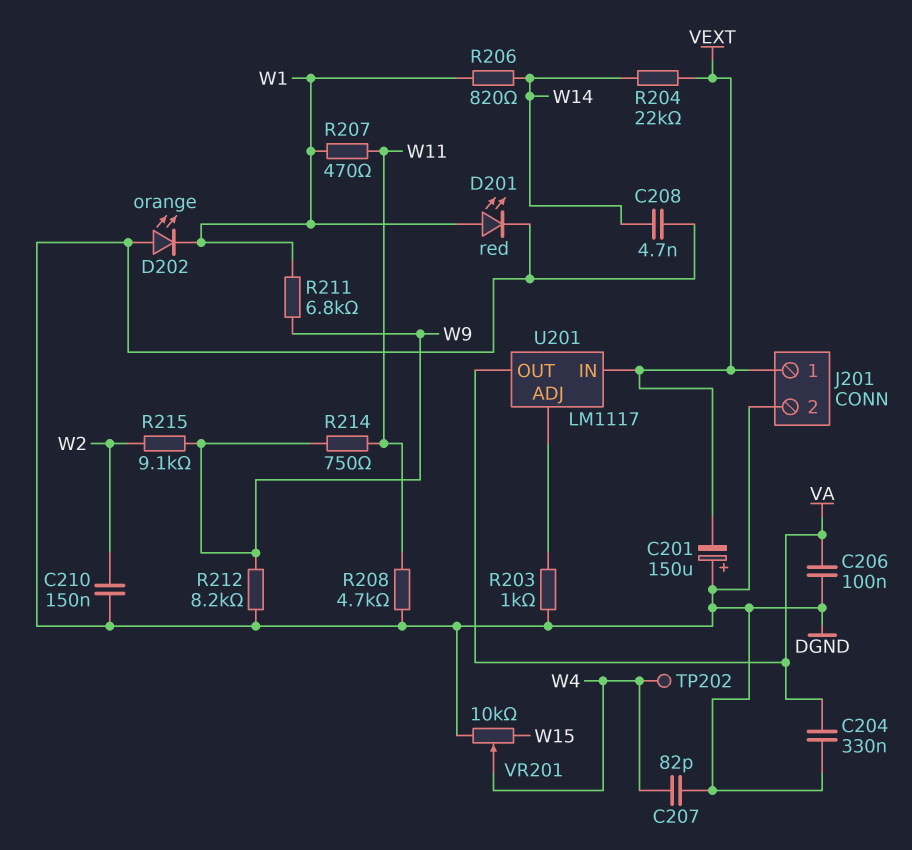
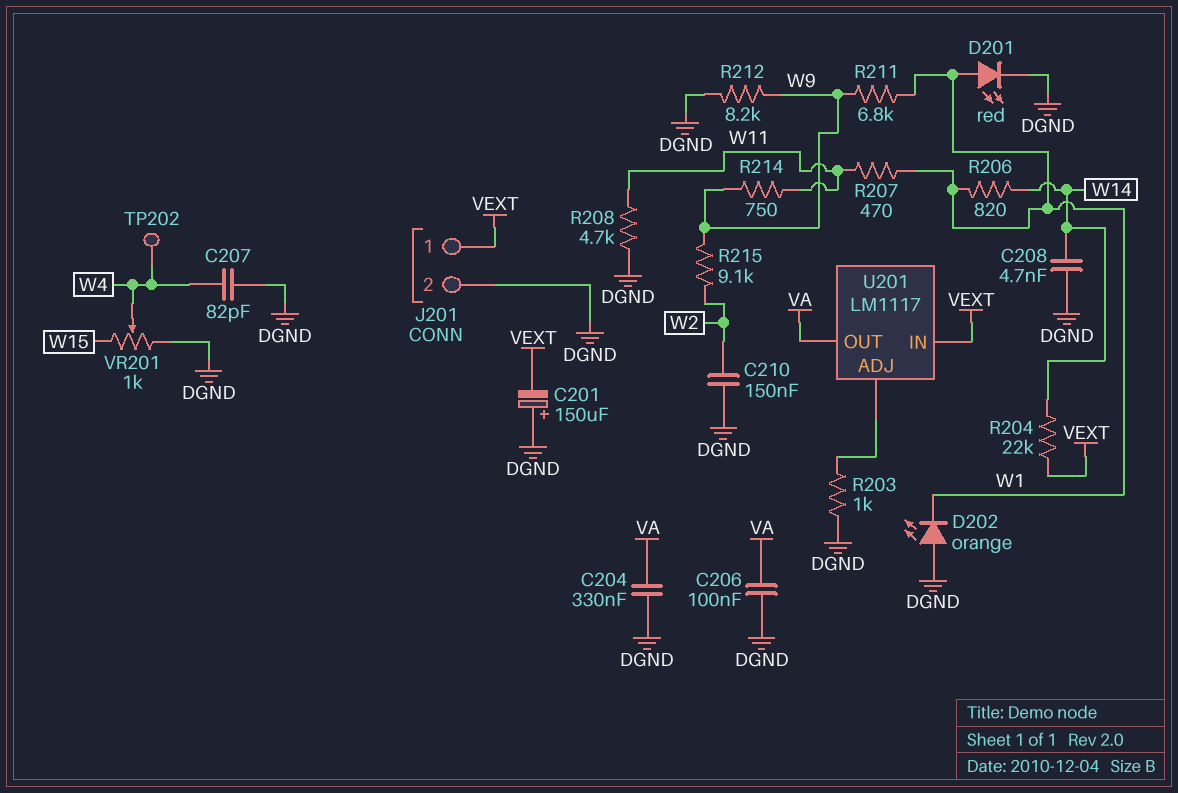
VR201: 10k (DGND, W15, wiper W4) -> 1k (DGND, W15, wiper W4)

